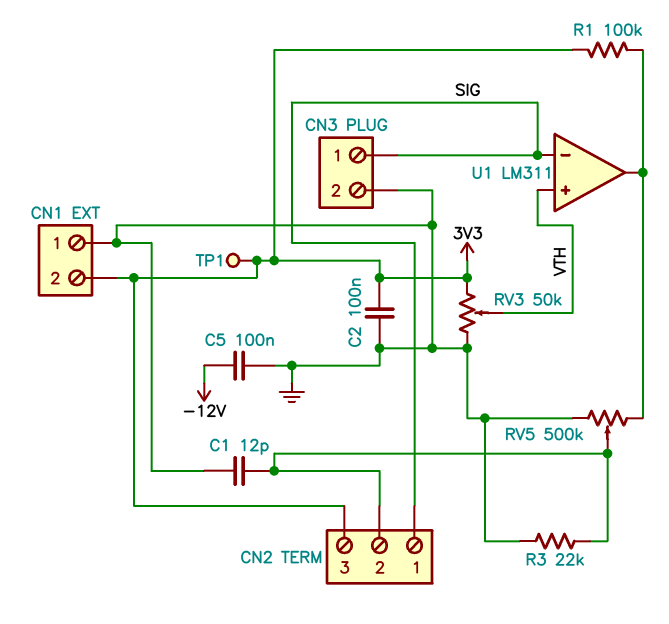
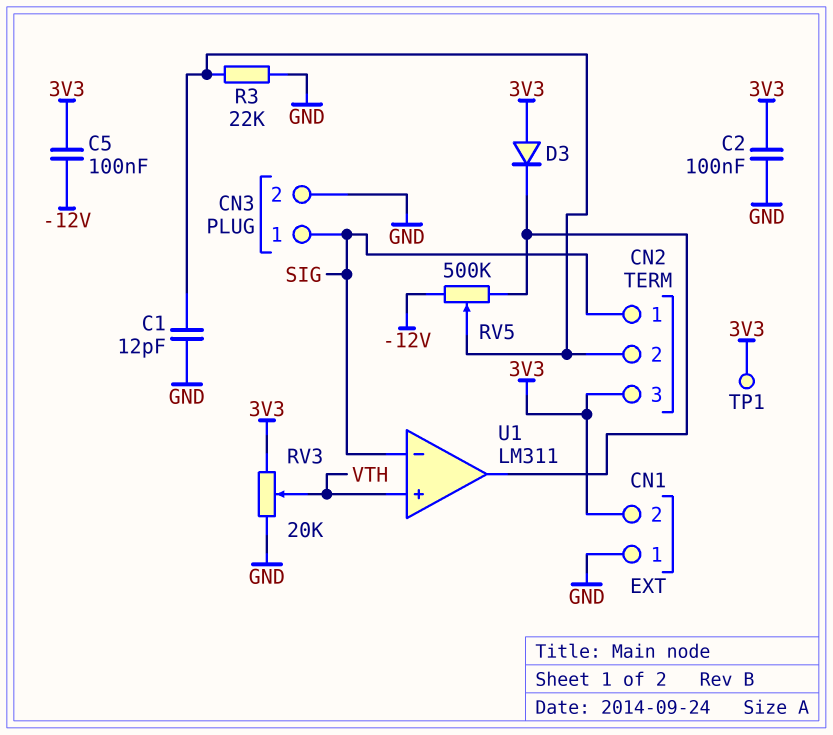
C5: 100nF (-12V, GND) -> 100nF (-12V, 3V3)
D3: none -> diode (A 3V3, K U1/out)
R1: 100k (3V3, U1/out) -> none
RV3: 50k (3V3, GND, wiper VTH) -> 20k (3V3, GND, wiper VTH)
RV5: 500k (GND, U1/out, wiper CN2/2) -> 500k (-12V, U1/out, wiper CN2/2)

